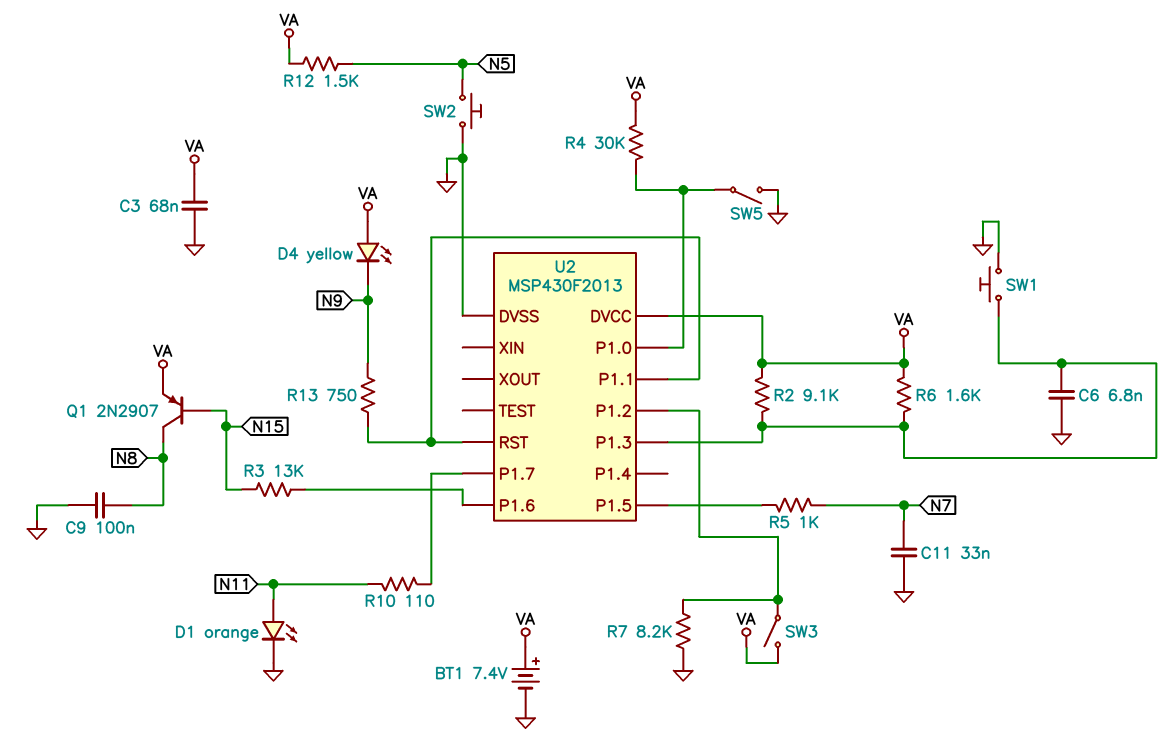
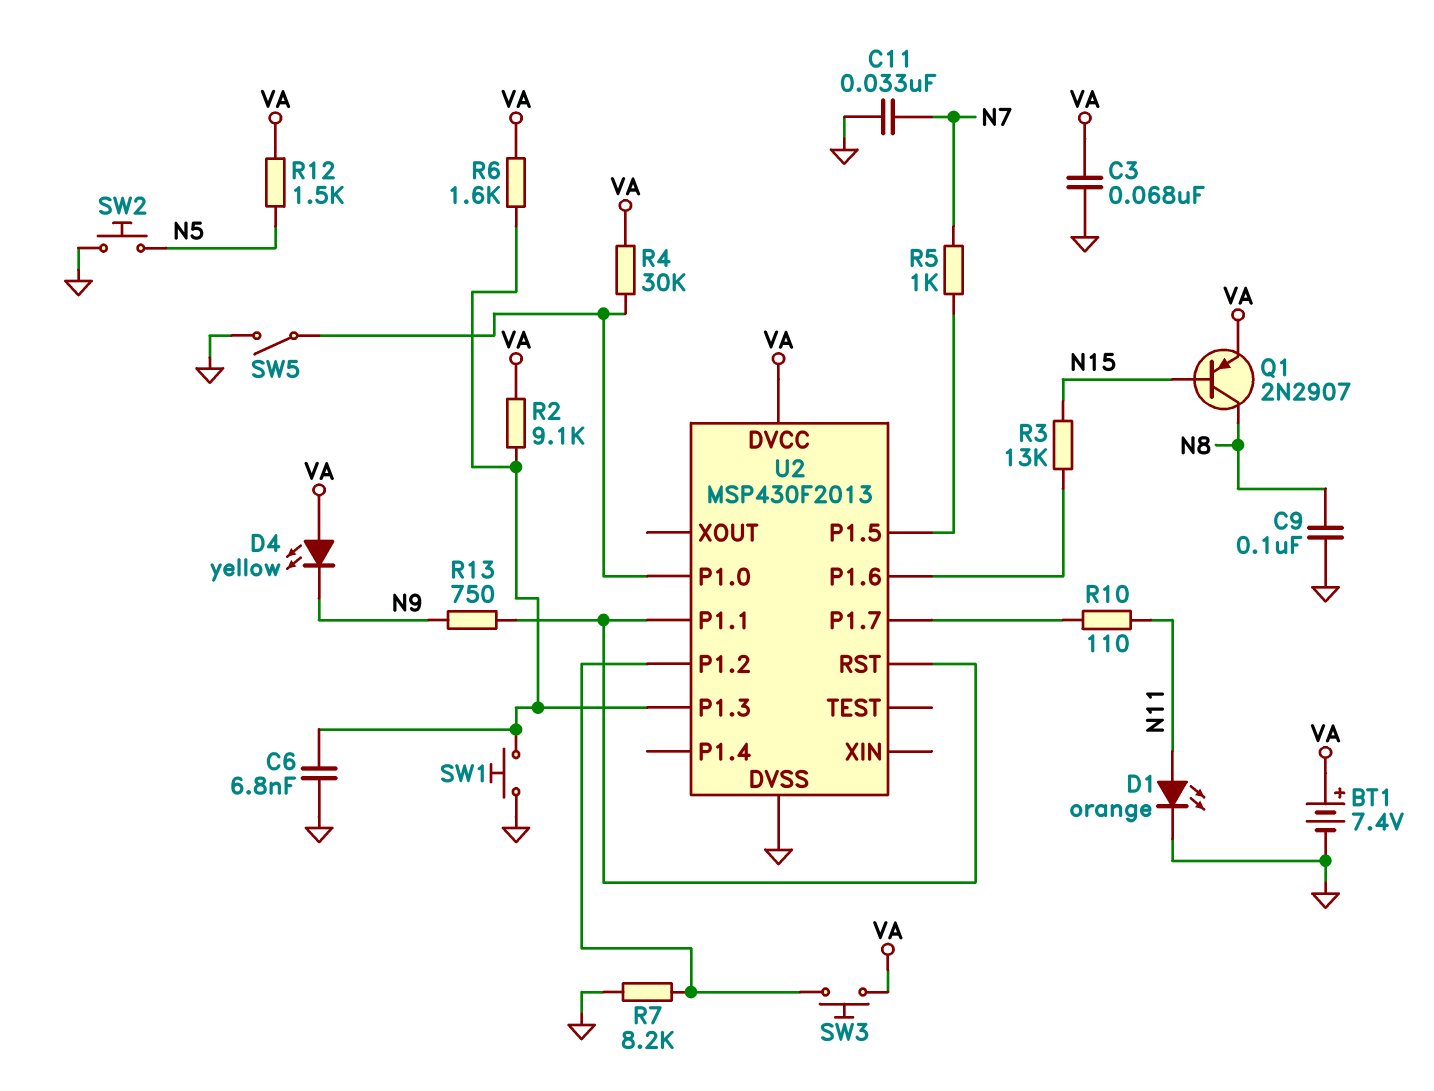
SW3: switch (U2/P1.2, VA) -> button (U2/P1.2, VA)

